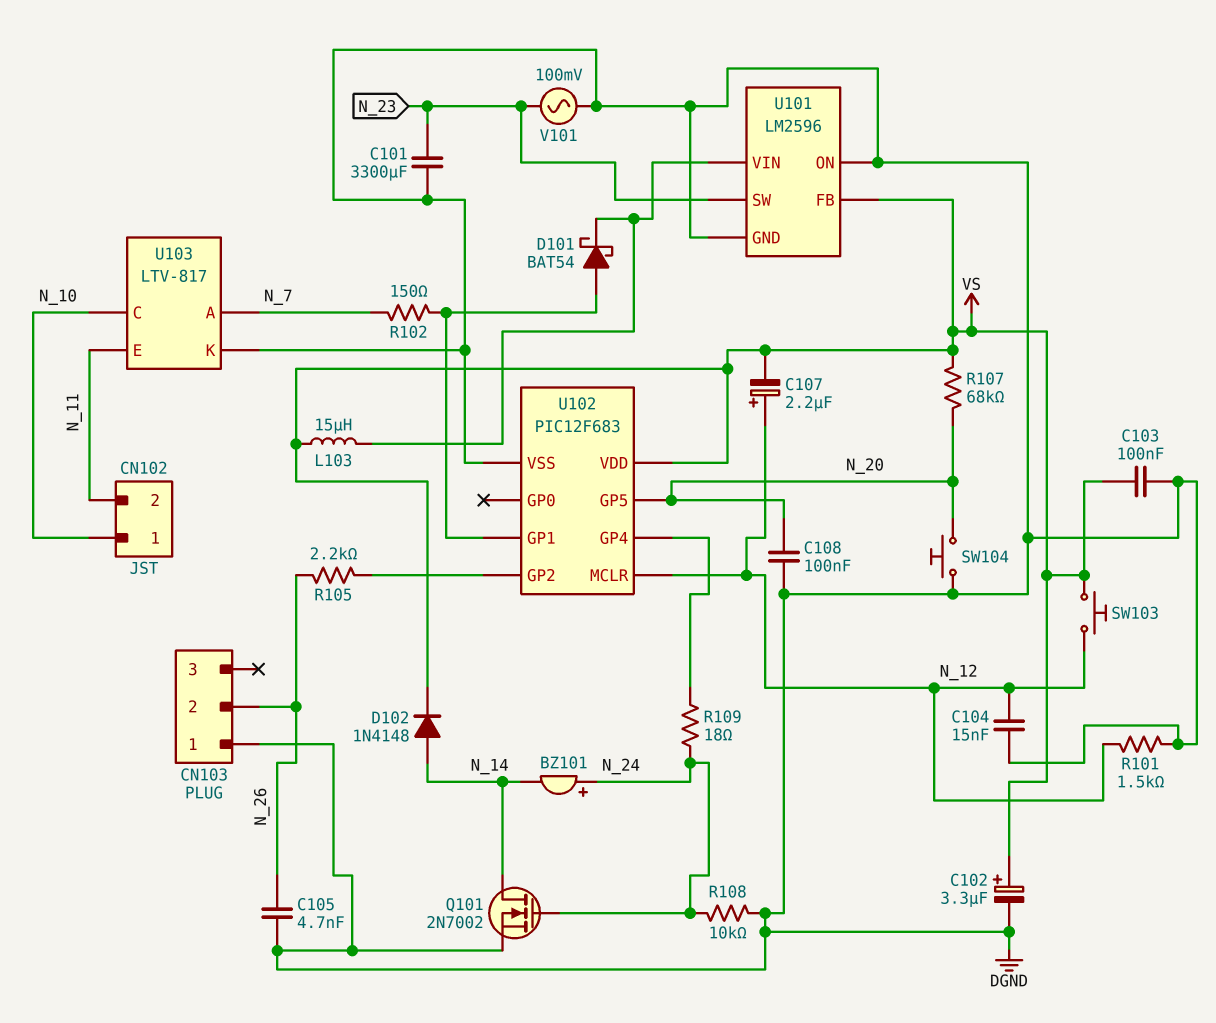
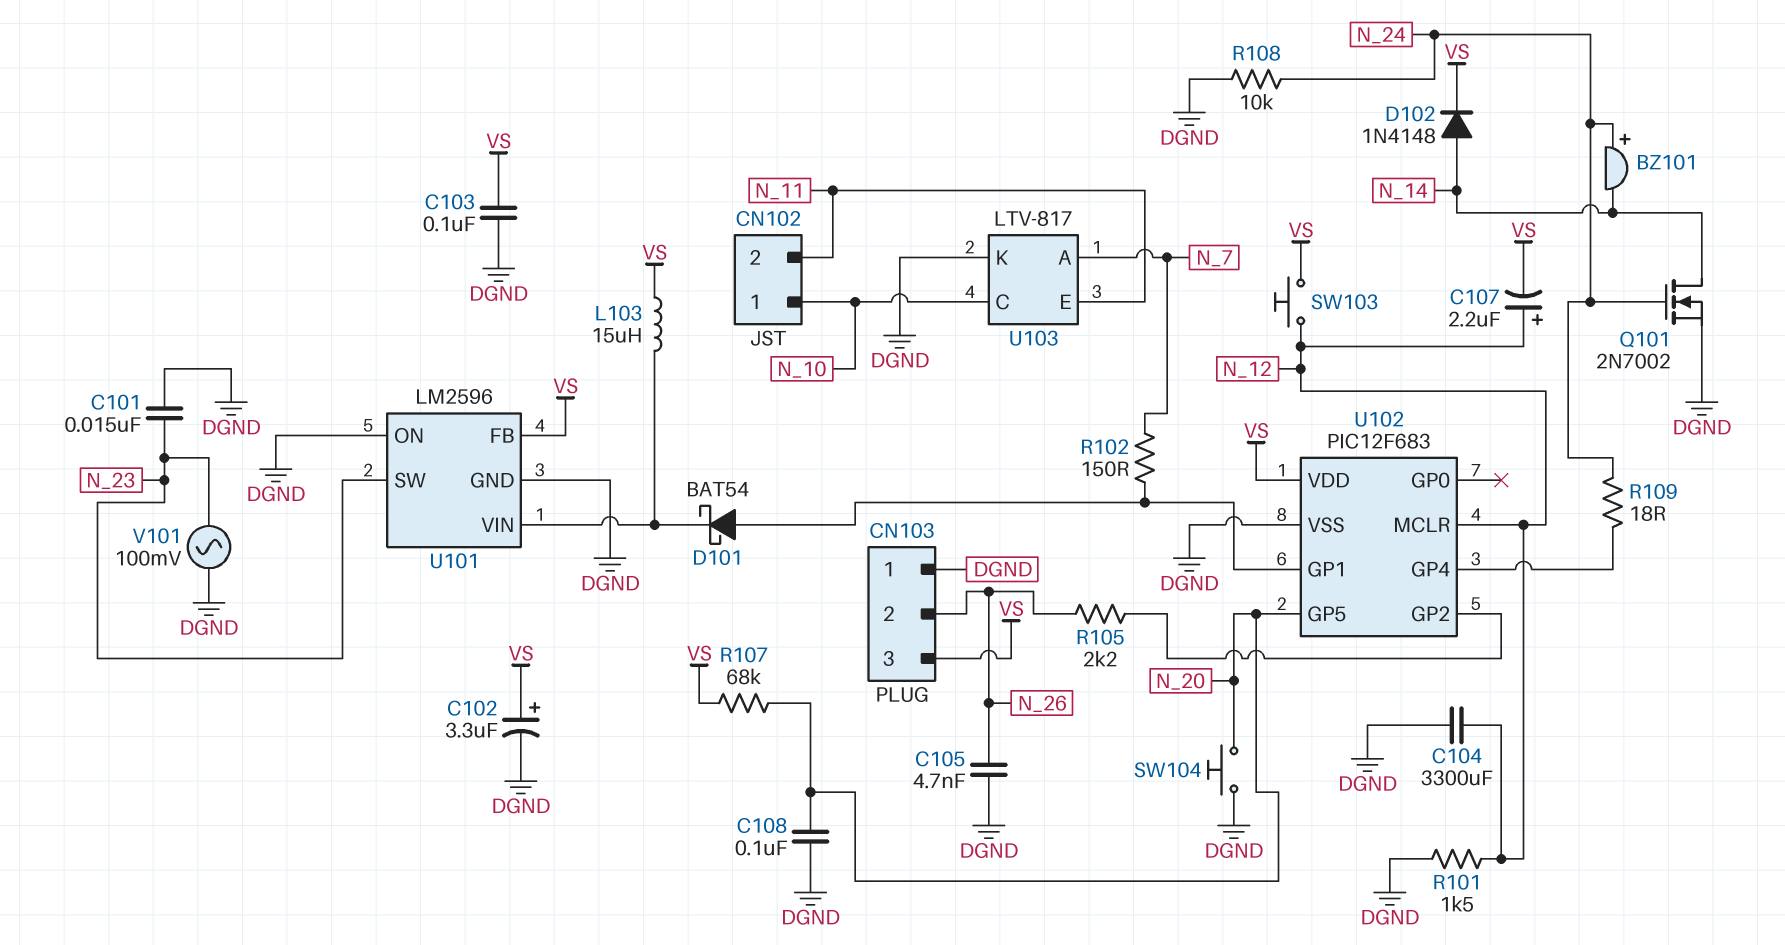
C101: 3300uF (DGND, N_23) -> 15nF (DGND, N_23)
C104: 15nF (DGND, N_12) -> 3300uF (DGND, N_12)
CN103 pin 3: none -> VS

